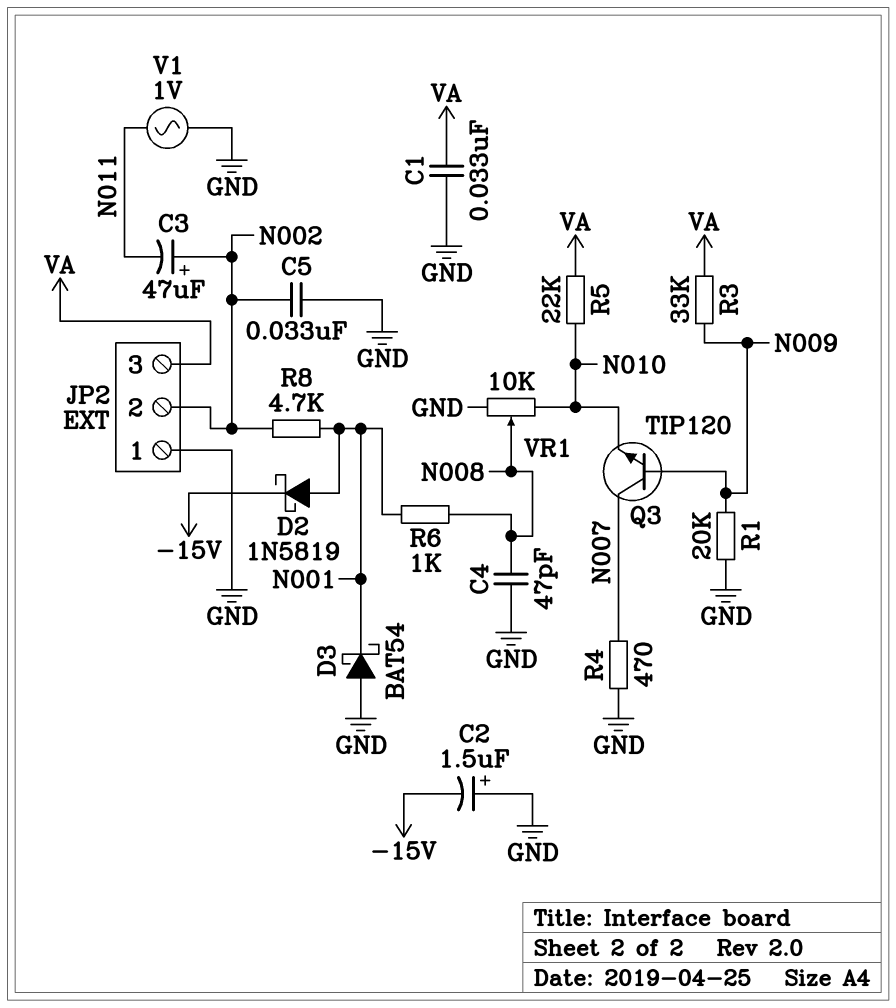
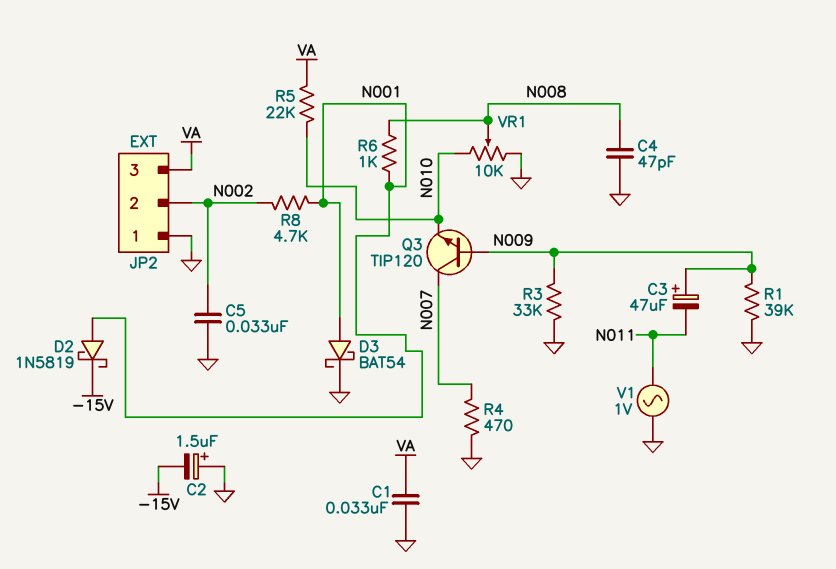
C3: 47uF (plus N002, minus N011) -> 47uF (plus N009, minus N011)
D3: schottky BAT54 (A GND, K N001) -> schottky BAT54 (A N001, K GND)
R1: 20k (GND, N009) -> 39k (GND, N009)
R3: 33k (N009, VA) -> 33k (GND, N009)

